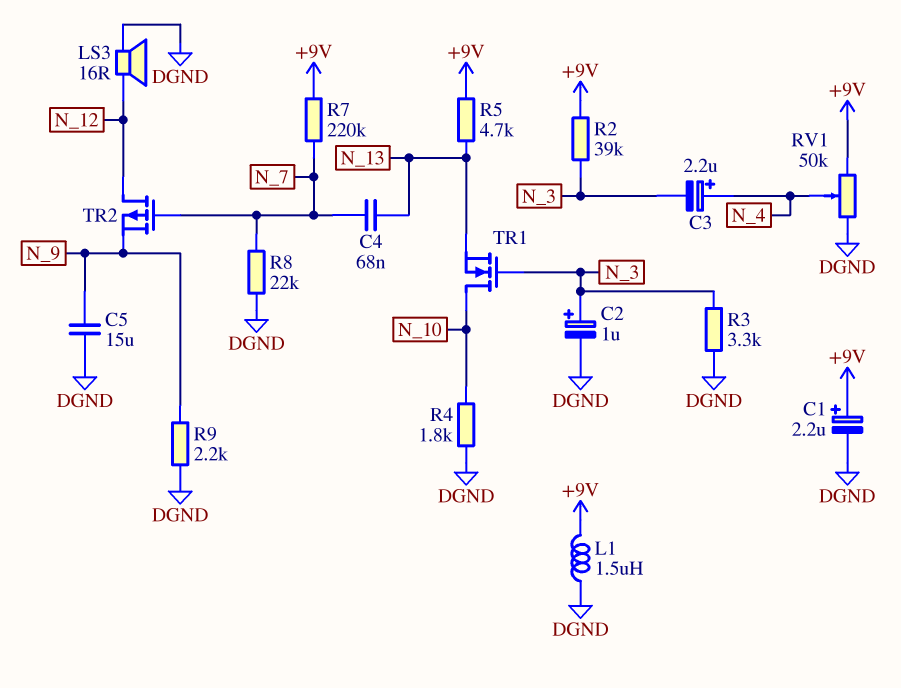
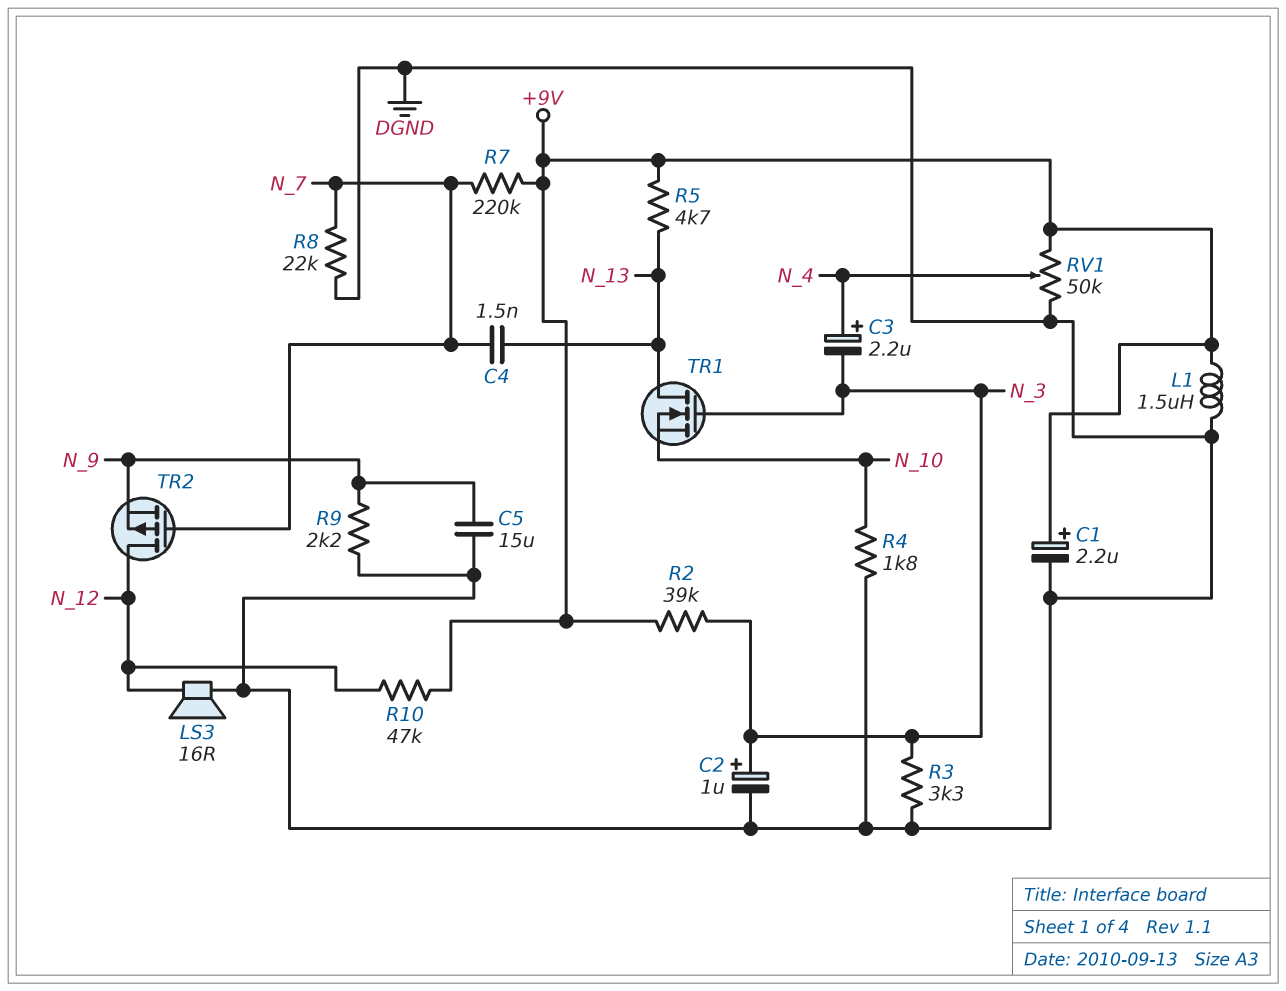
C4: 68nF (N_7, N_13) -> 1.5nF (N_7, N_13)
R10: none -> 47k (+9V, N_12)
TR1: NMOS (G N_3, D N_10, S N_13) -> NMOS (G N_3, D N_13, S N_10)

